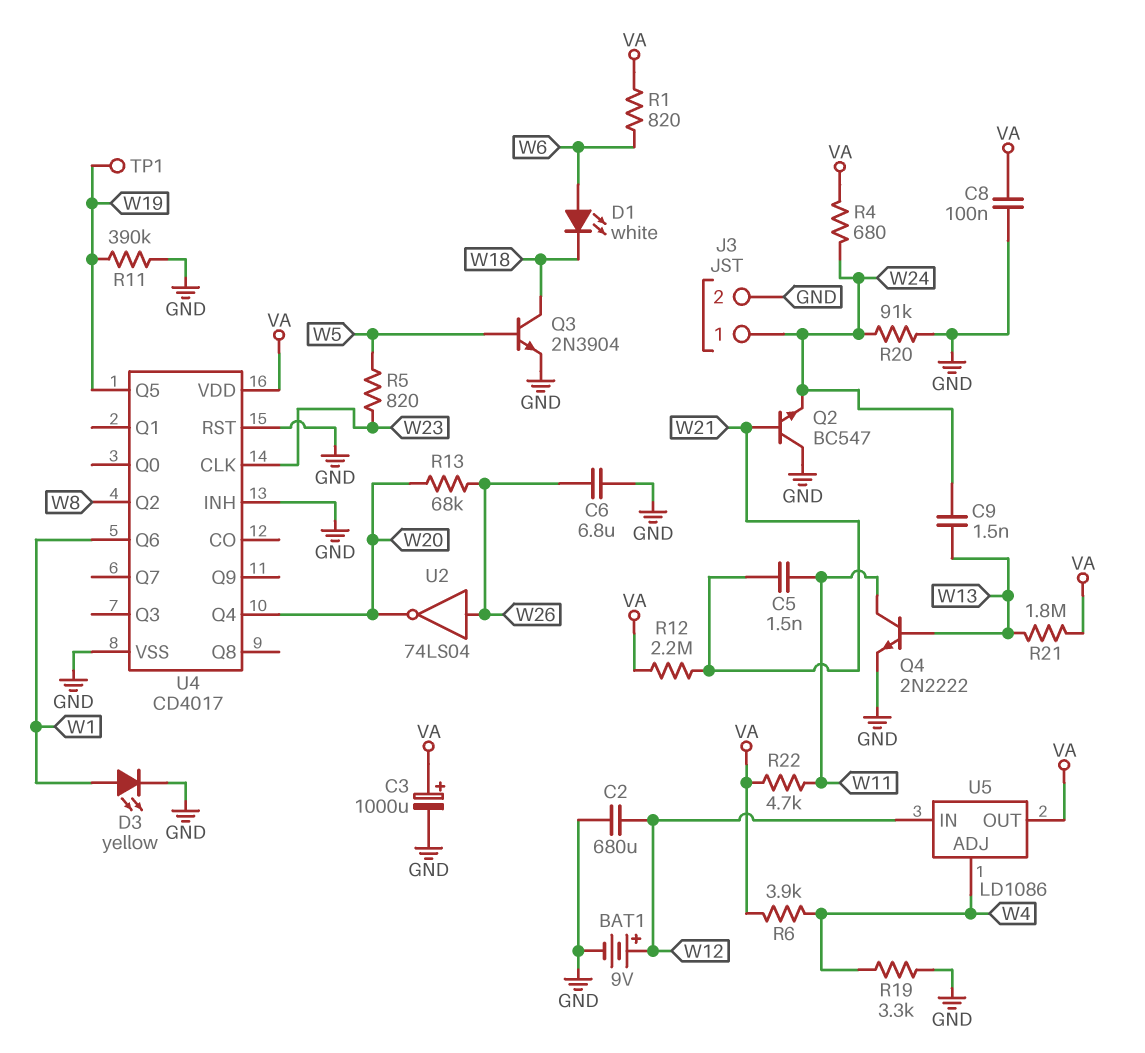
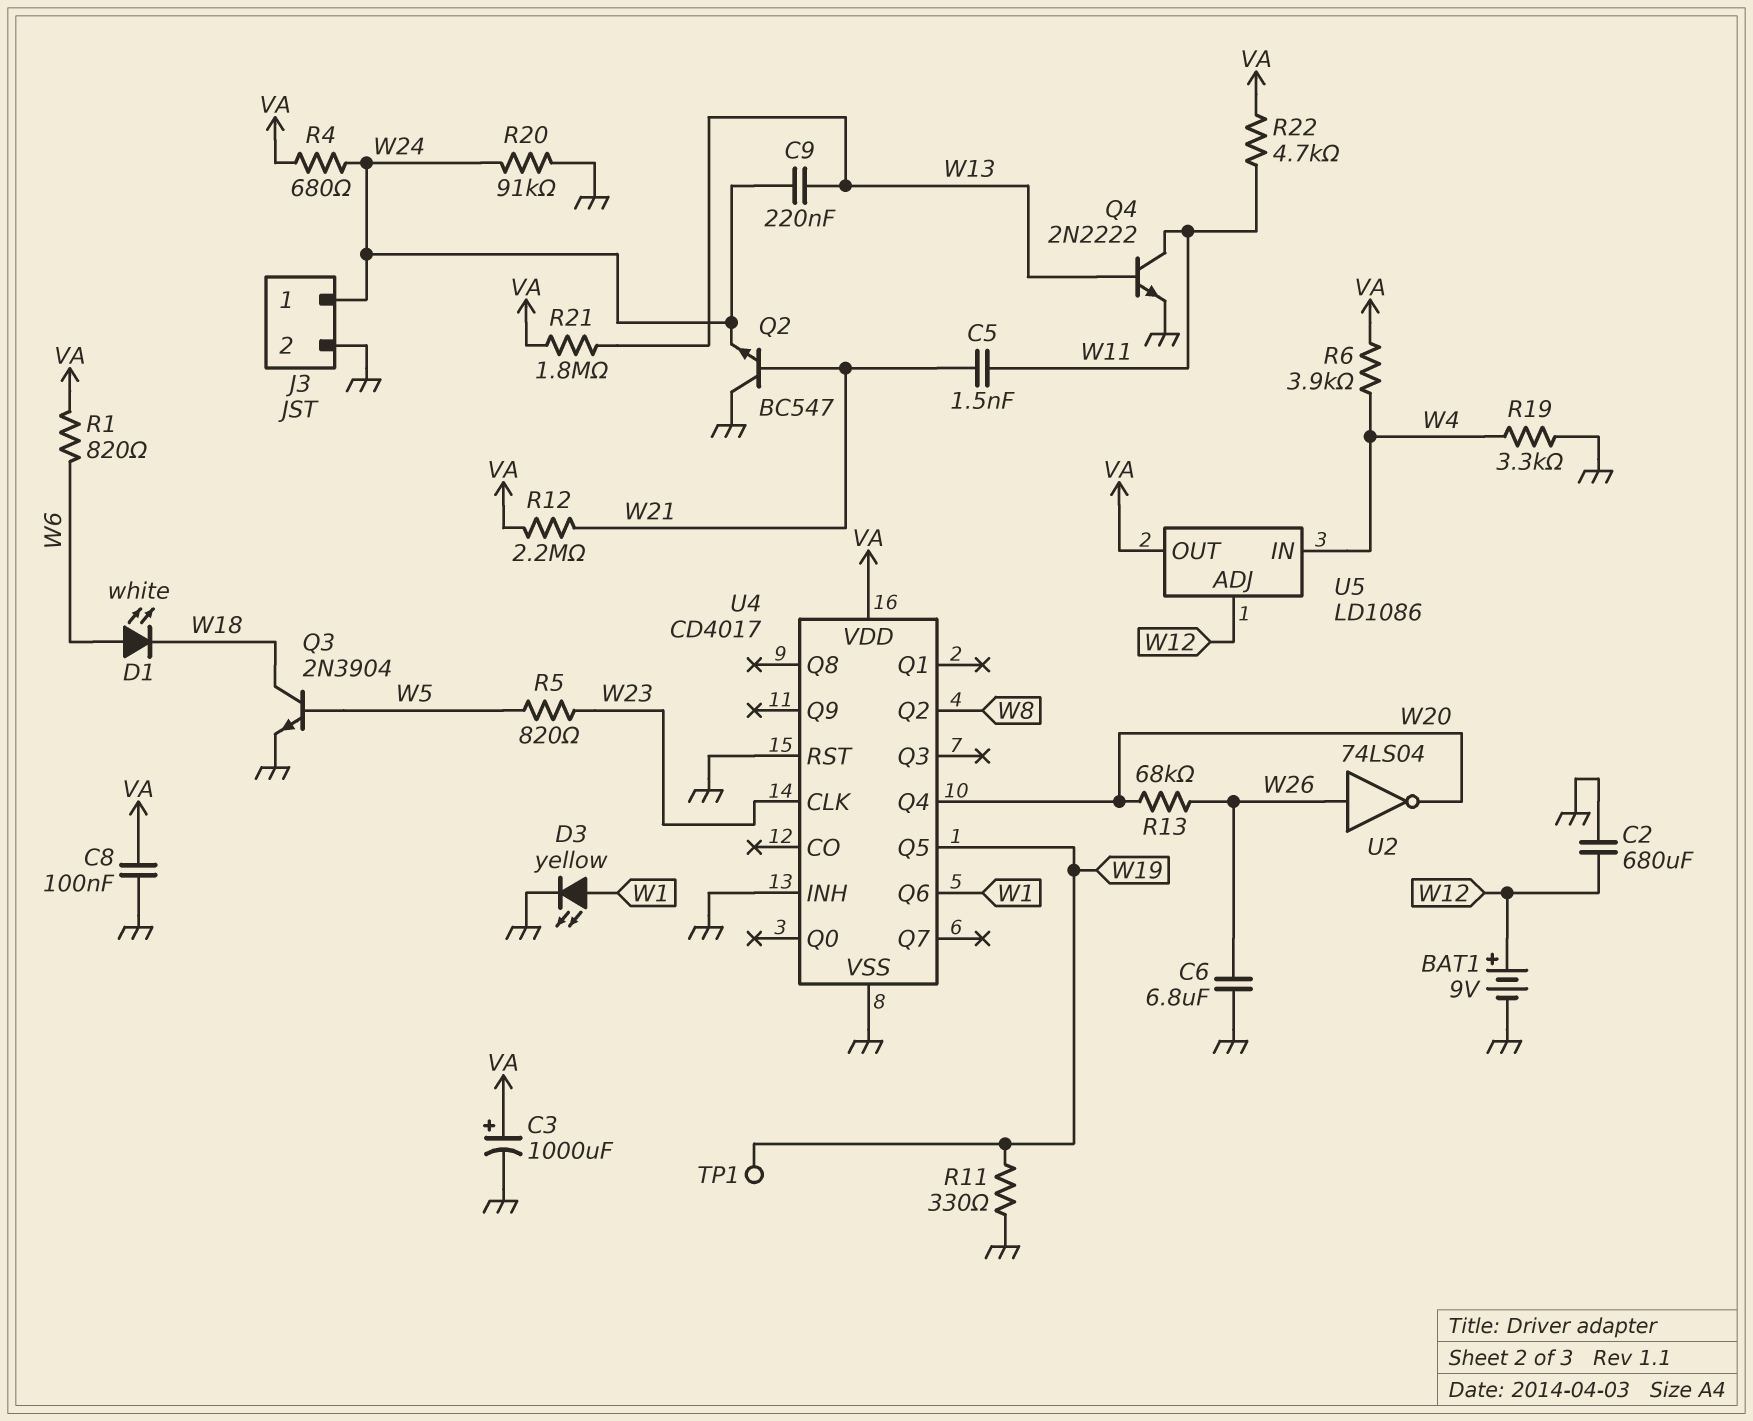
C9: 1.5nF (W13, W24) -> 220nF (W13, W24)
R11: 390k (GND, W19) -> 330 (GND, W19)
U5 pin ADJ: W4 -> W12
U5 pin IN: W12 -> W4

